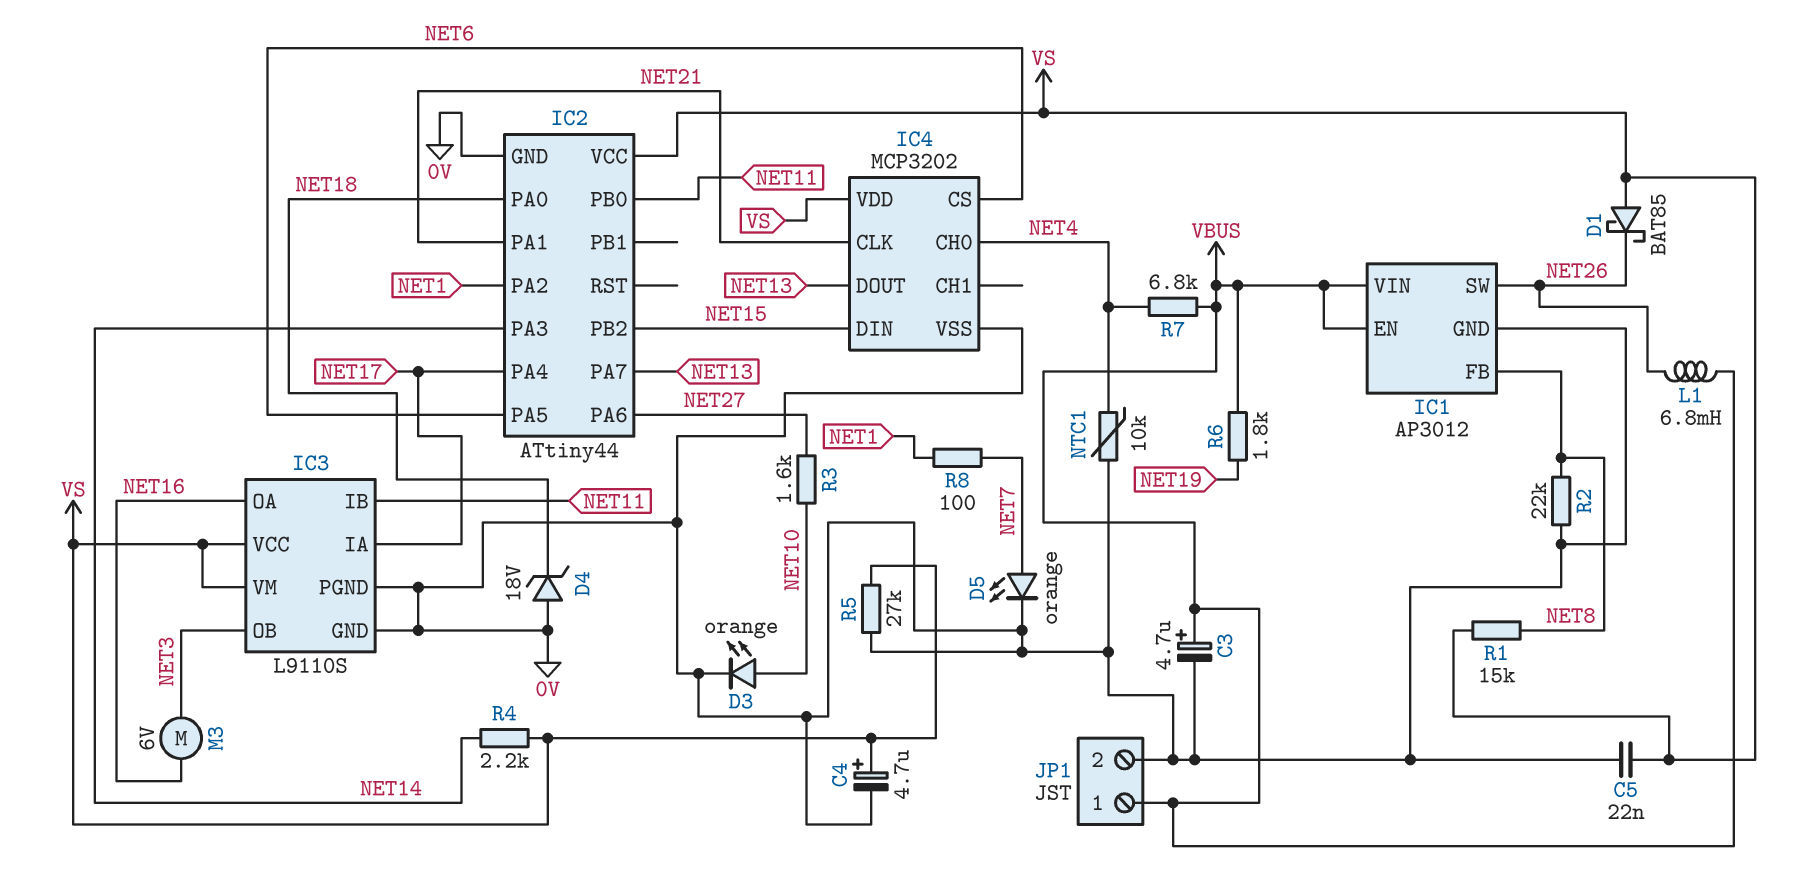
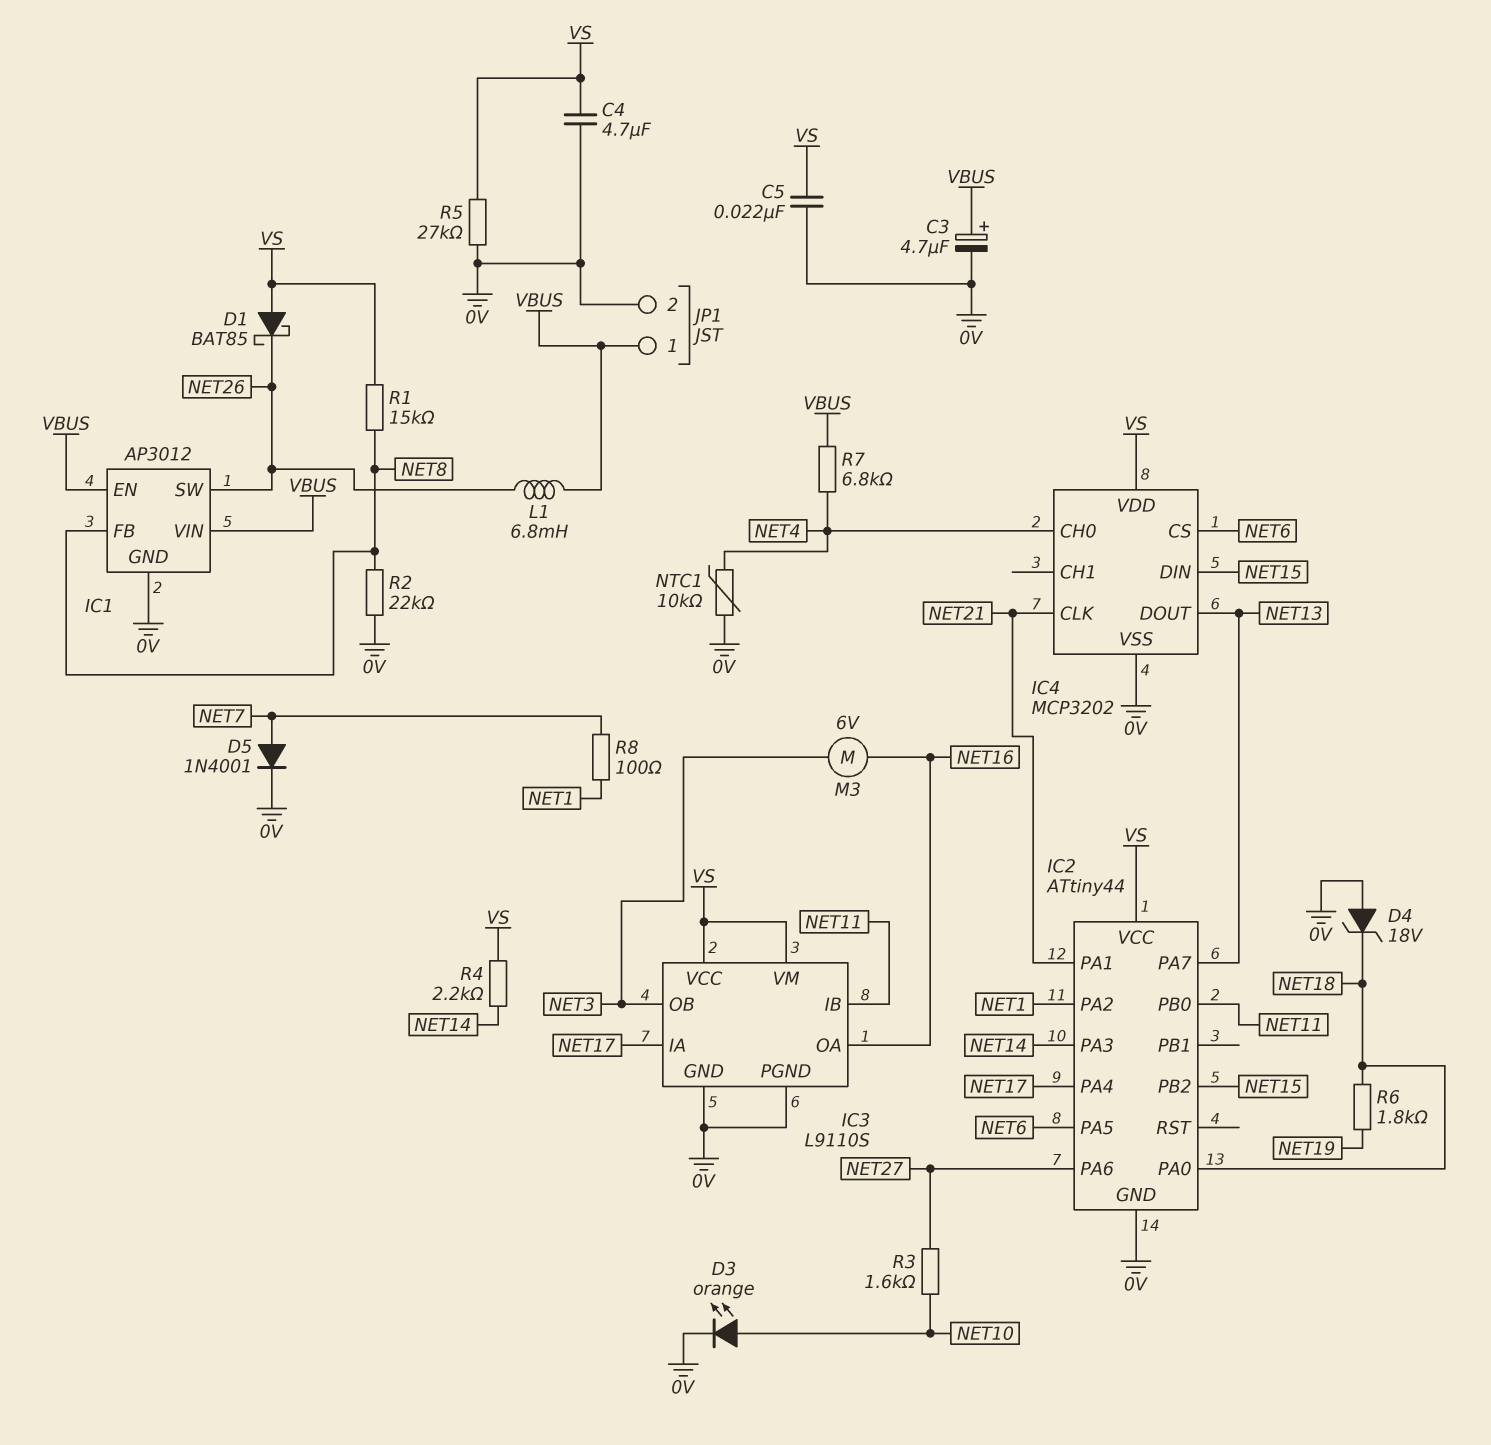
C4: 4.7uF (plus VS, minus 0V) -> 4.7uF (0V, VS)
D5: LED orange (A NET7, K 0V) -> diode 1N4001 (A NET7, K 0V)
R6: 1.8k (NET19, VBUS) -> 1.8k (NET18, NET19)

